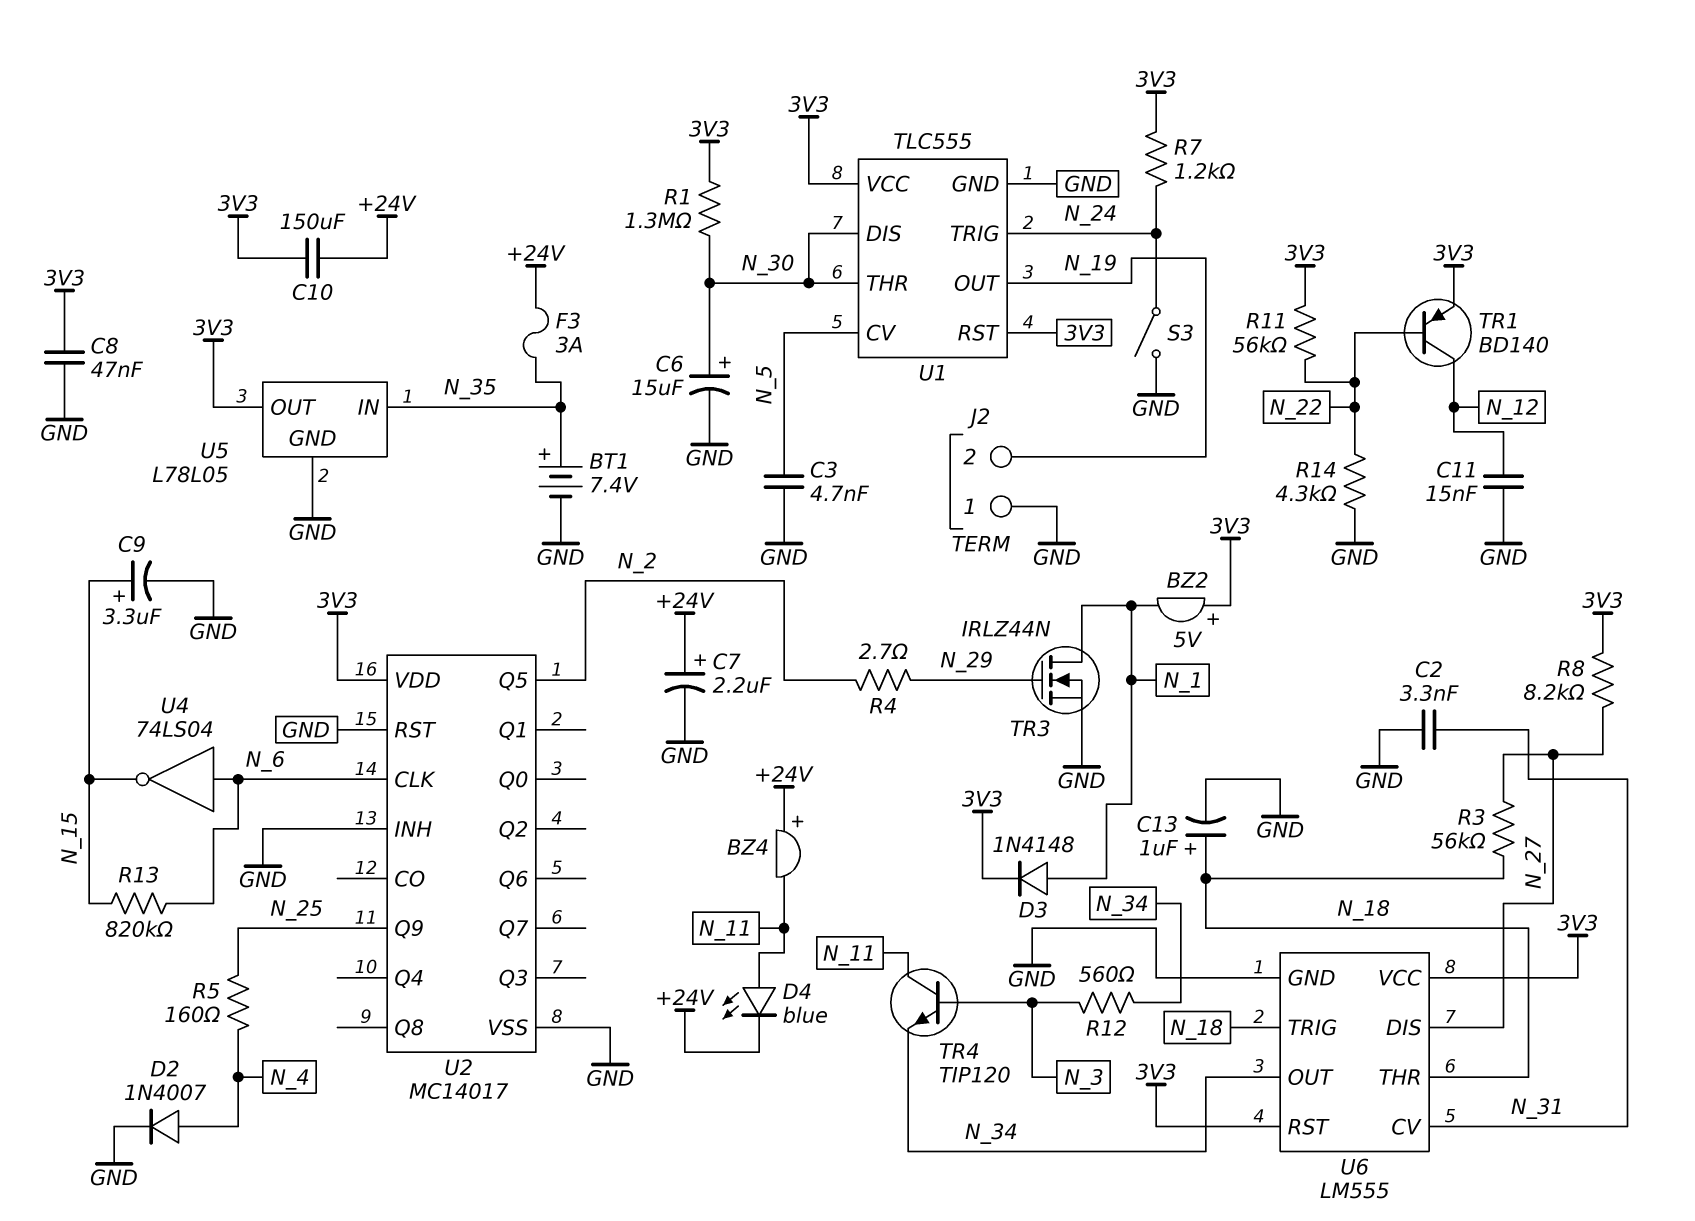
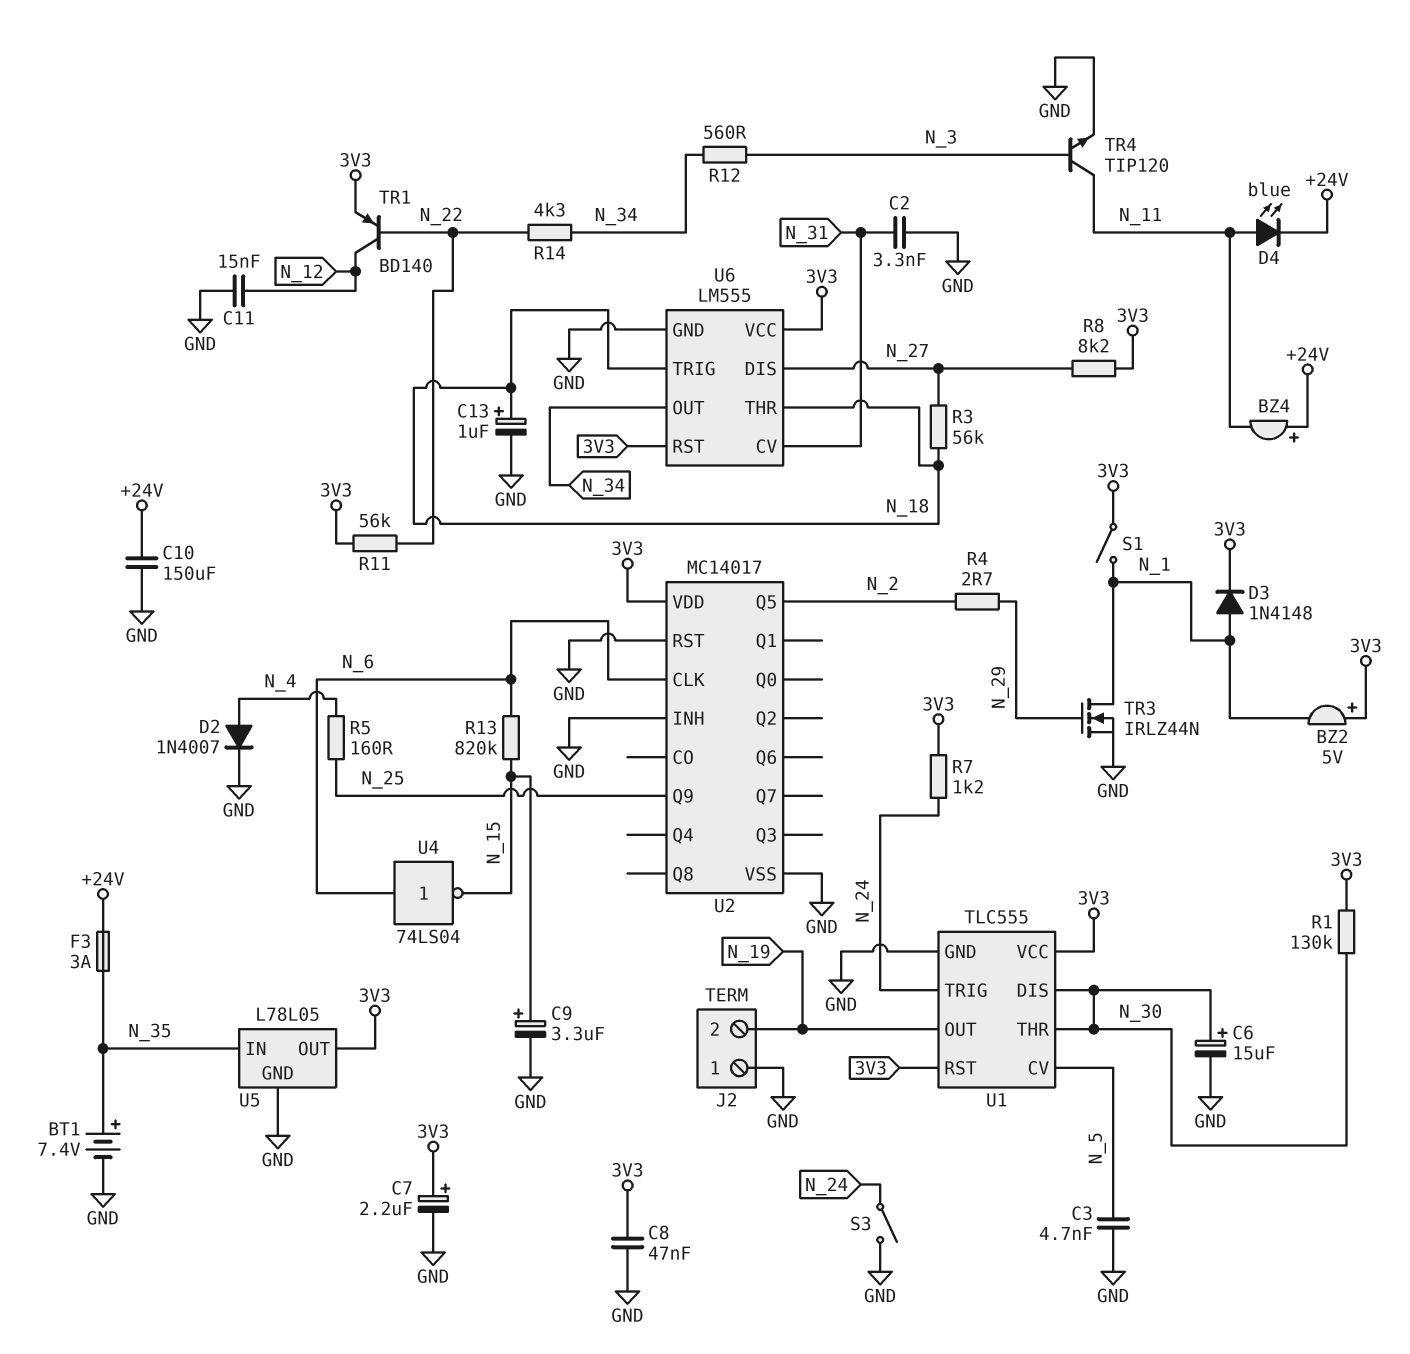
C7: 2.2uF (plus +24V, minus GND) -> 2.2uF (plus 3V3, minus GND)
C10: 150uF (+24V, 3V3) -> 150uF (+24V, GND)
R1: 1.3M (3V3, N_30) -> 130k (3V3, N_30)
R14: 4.3k (GND, N_22) -> 4.3k (N_22, N_34)
S1: none -> switch (3V3, N_1)
TR4: NPN TIP120 (B N_3, C N_11, E N_34) -> NPN TIP120 (B N_3, C N_11, E GND)

